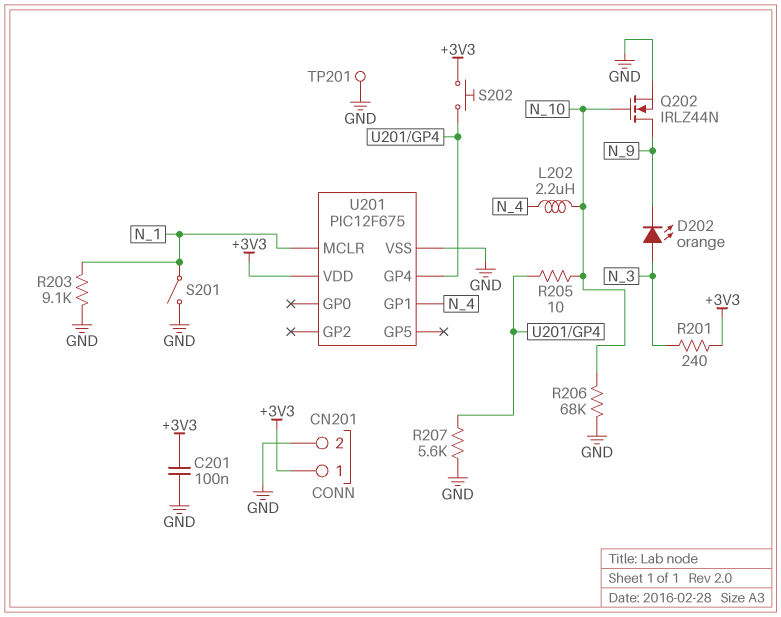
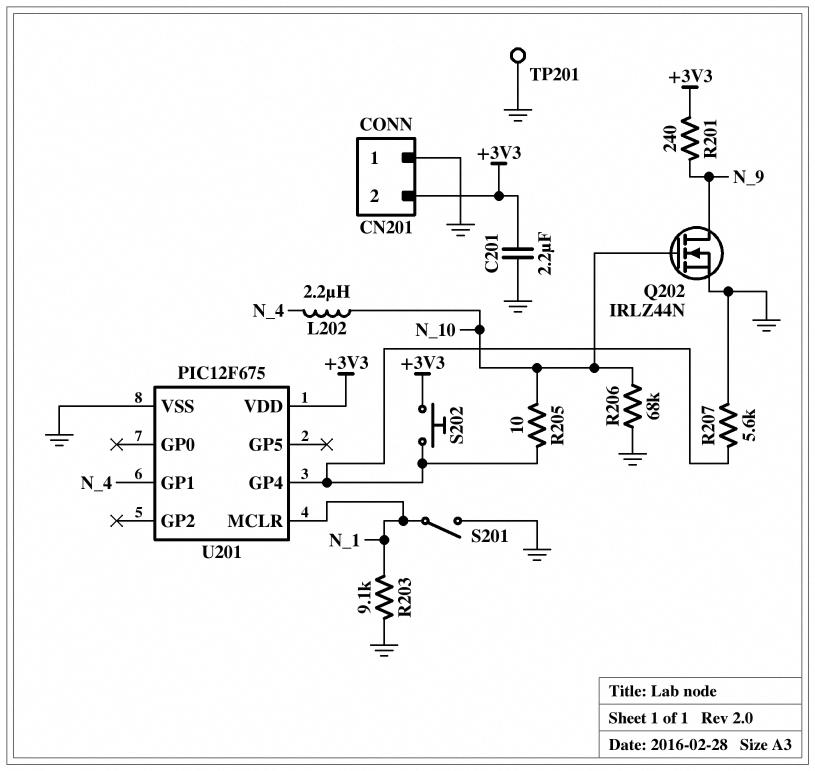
C201: 100nF (+3V3, GND) -> 2.2uF (+3V3, GND)
CN201 pin 1: +3V3 -> GND
CN201 pin 2: GND -> +3V3
D202: LED orange (A N_3, K N_9) -> none
R201: 240 (+3V3, N_3) -> 240 (+3V3, N_9)

